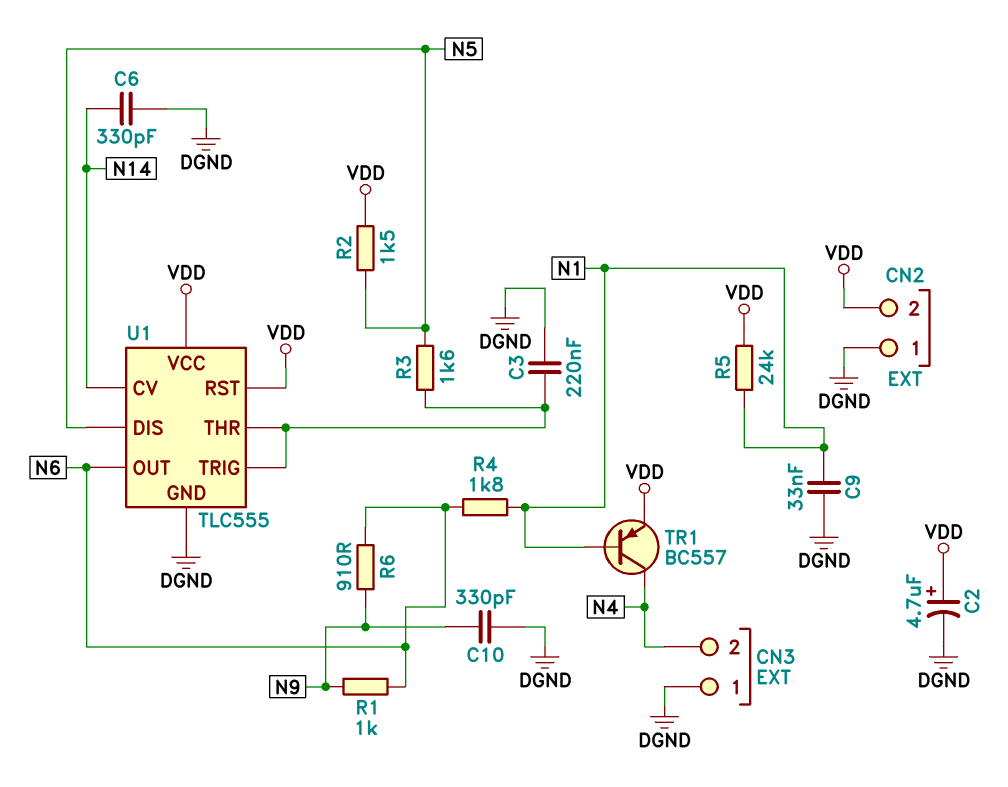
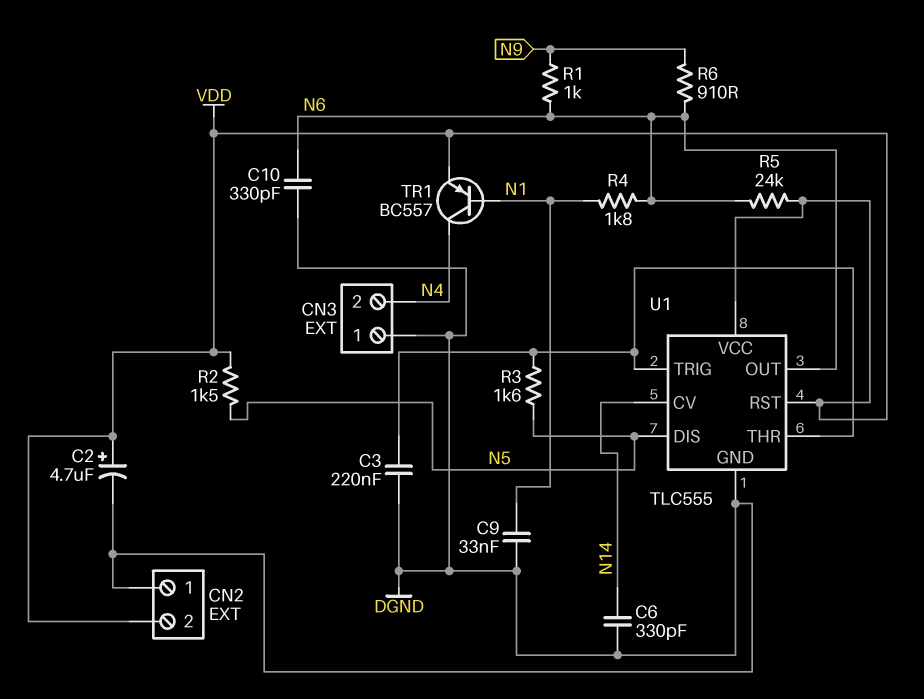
C10: 330pF (DGND, N9) -> 330pF (DGND, N6)
R5: 24k (N1, VDD) -> 24k (N6, VDD)

